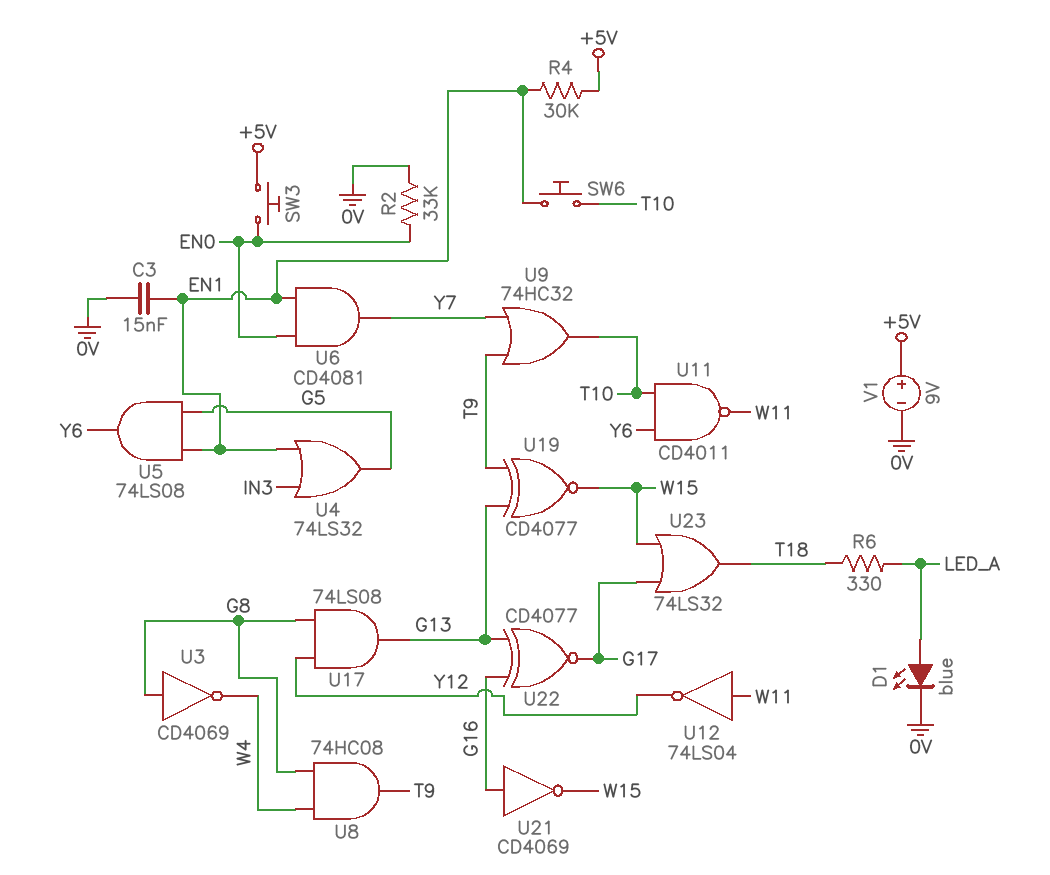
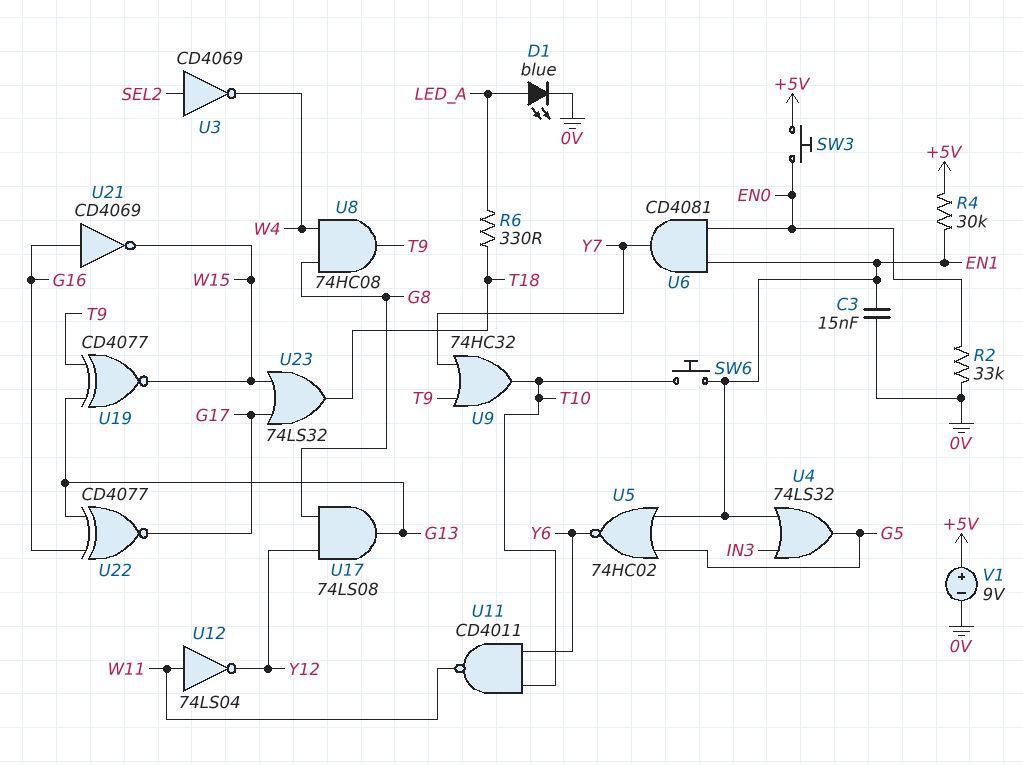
U3: NOT CD4069 (in G8, out W4) -> NOT CD4069 (in SEL2, out W4)
U5: AND 74LS08 (in EN1, in G5, out Y6) -> NOR 74HC02 (in EN1, in G5, out Y6)

